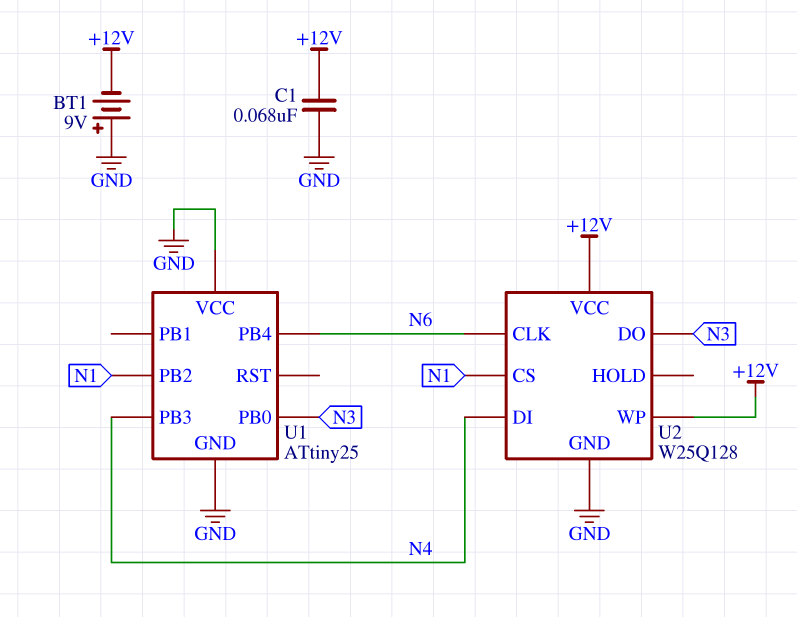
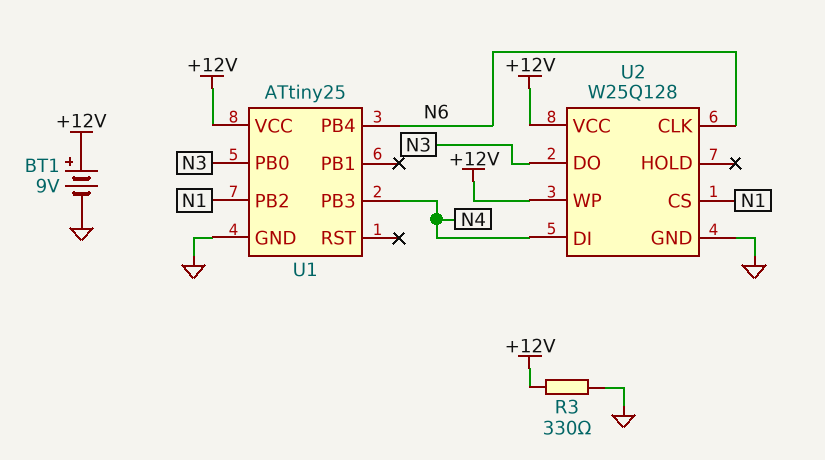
BT1: 9V (plus GND, minus +12V) -> 9V (plus +12V, minus GND)
C1: 68nF (+12V, GND) -> none
R3: none -> 330 (+12V, GND)
U1 pin VCC: GND -> +12V

